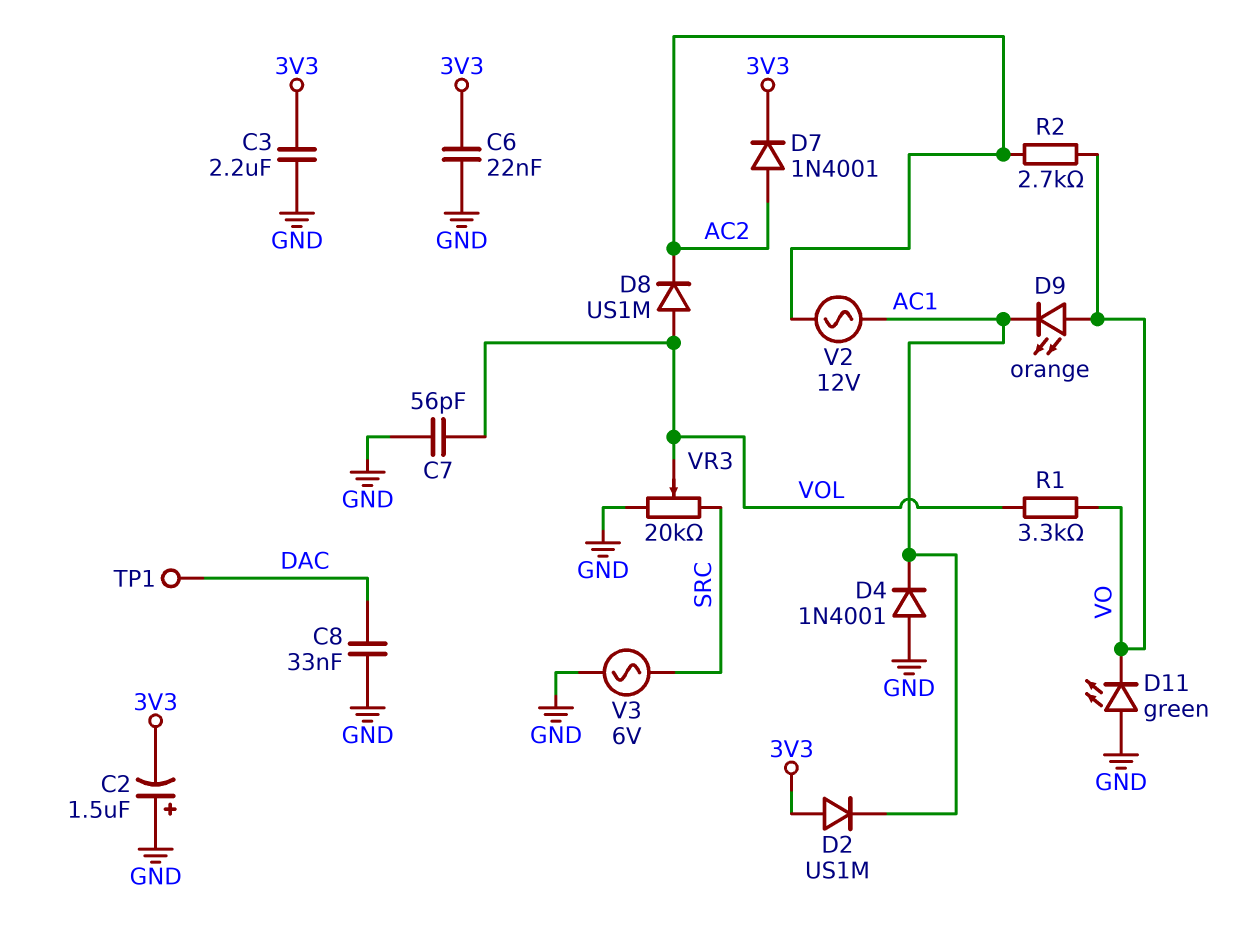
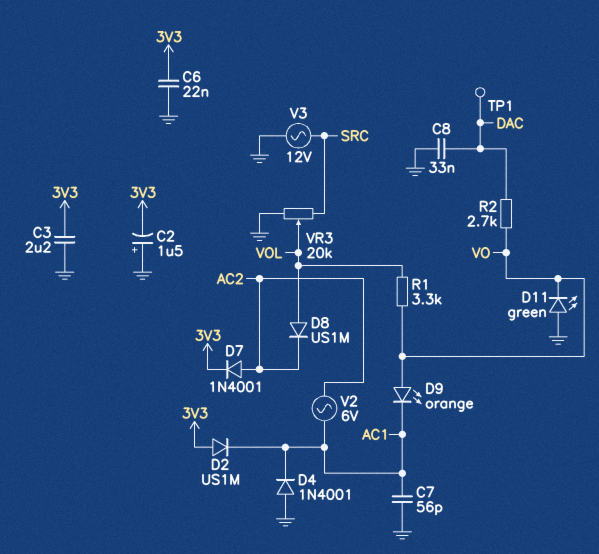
C7: 56pF (GND, VOL) -> 56pF (AC1, GND)
R2: 2.7k (AC2, VO) -> 2.7k (DAC, VO)
V2: AC 12V (AC1, AC2) -> AC 6V (AC1, AC2)
V3: AC 6V (GND, SRC) -> AC 12V (GND, SRC)

